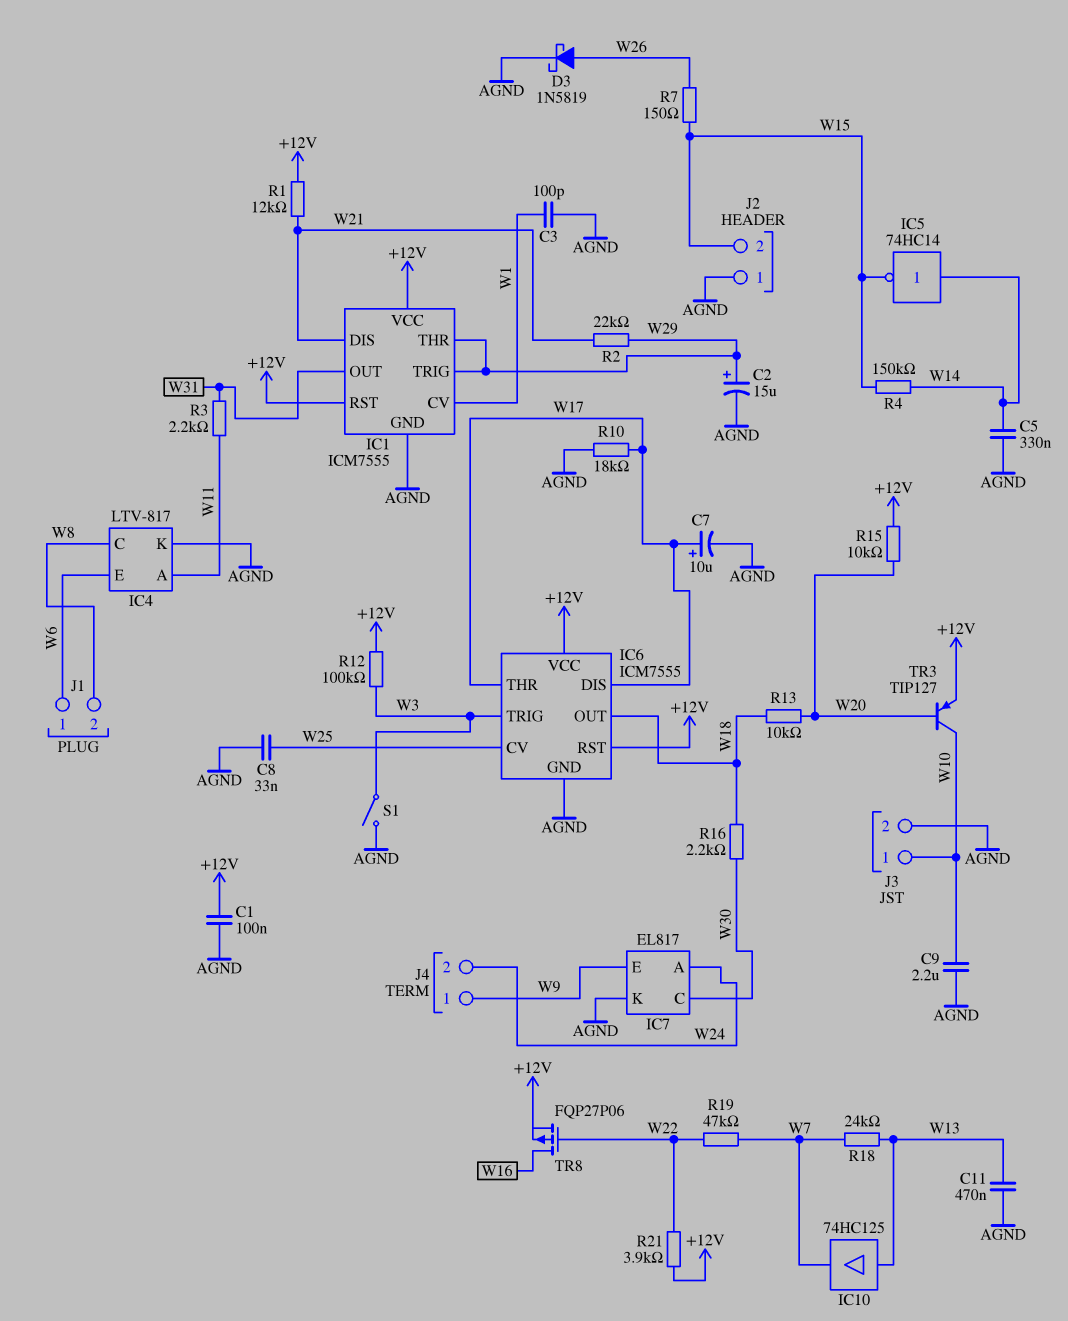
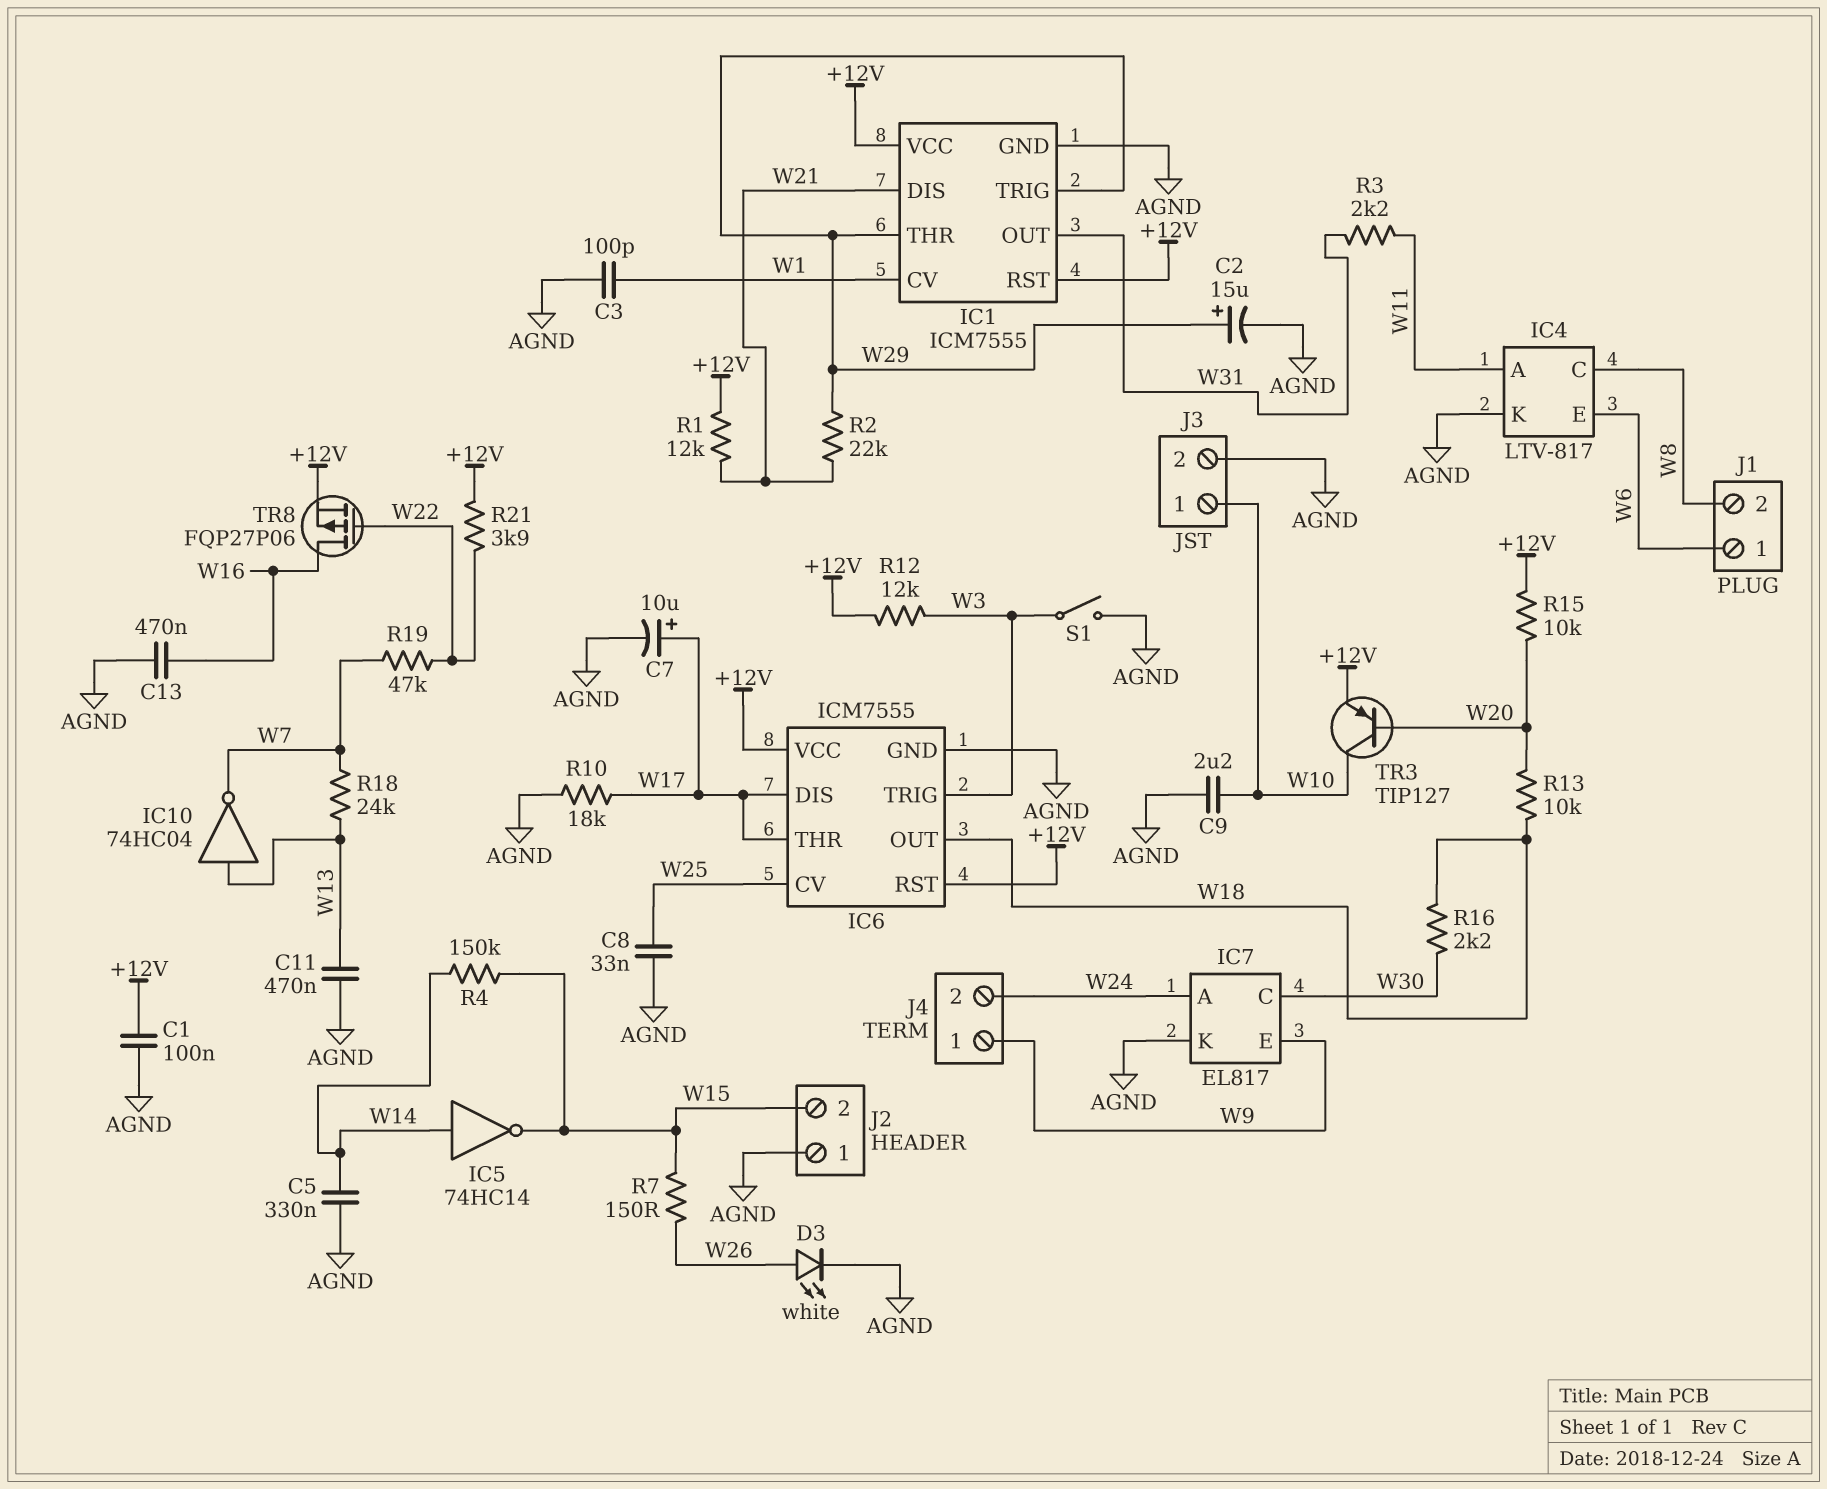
C13: none -> 470nF (AGND, W16)
D3: schottky 1N5819 (A W26, K AGND) -> LED white (A W26, K AGND)
IC10: buffer 74HC125 (in W13, out W7) -> NOT 74HC04 (in W13, out W7)
R12: 100k (+12V, W3) -> 12k (+12V, W3)

